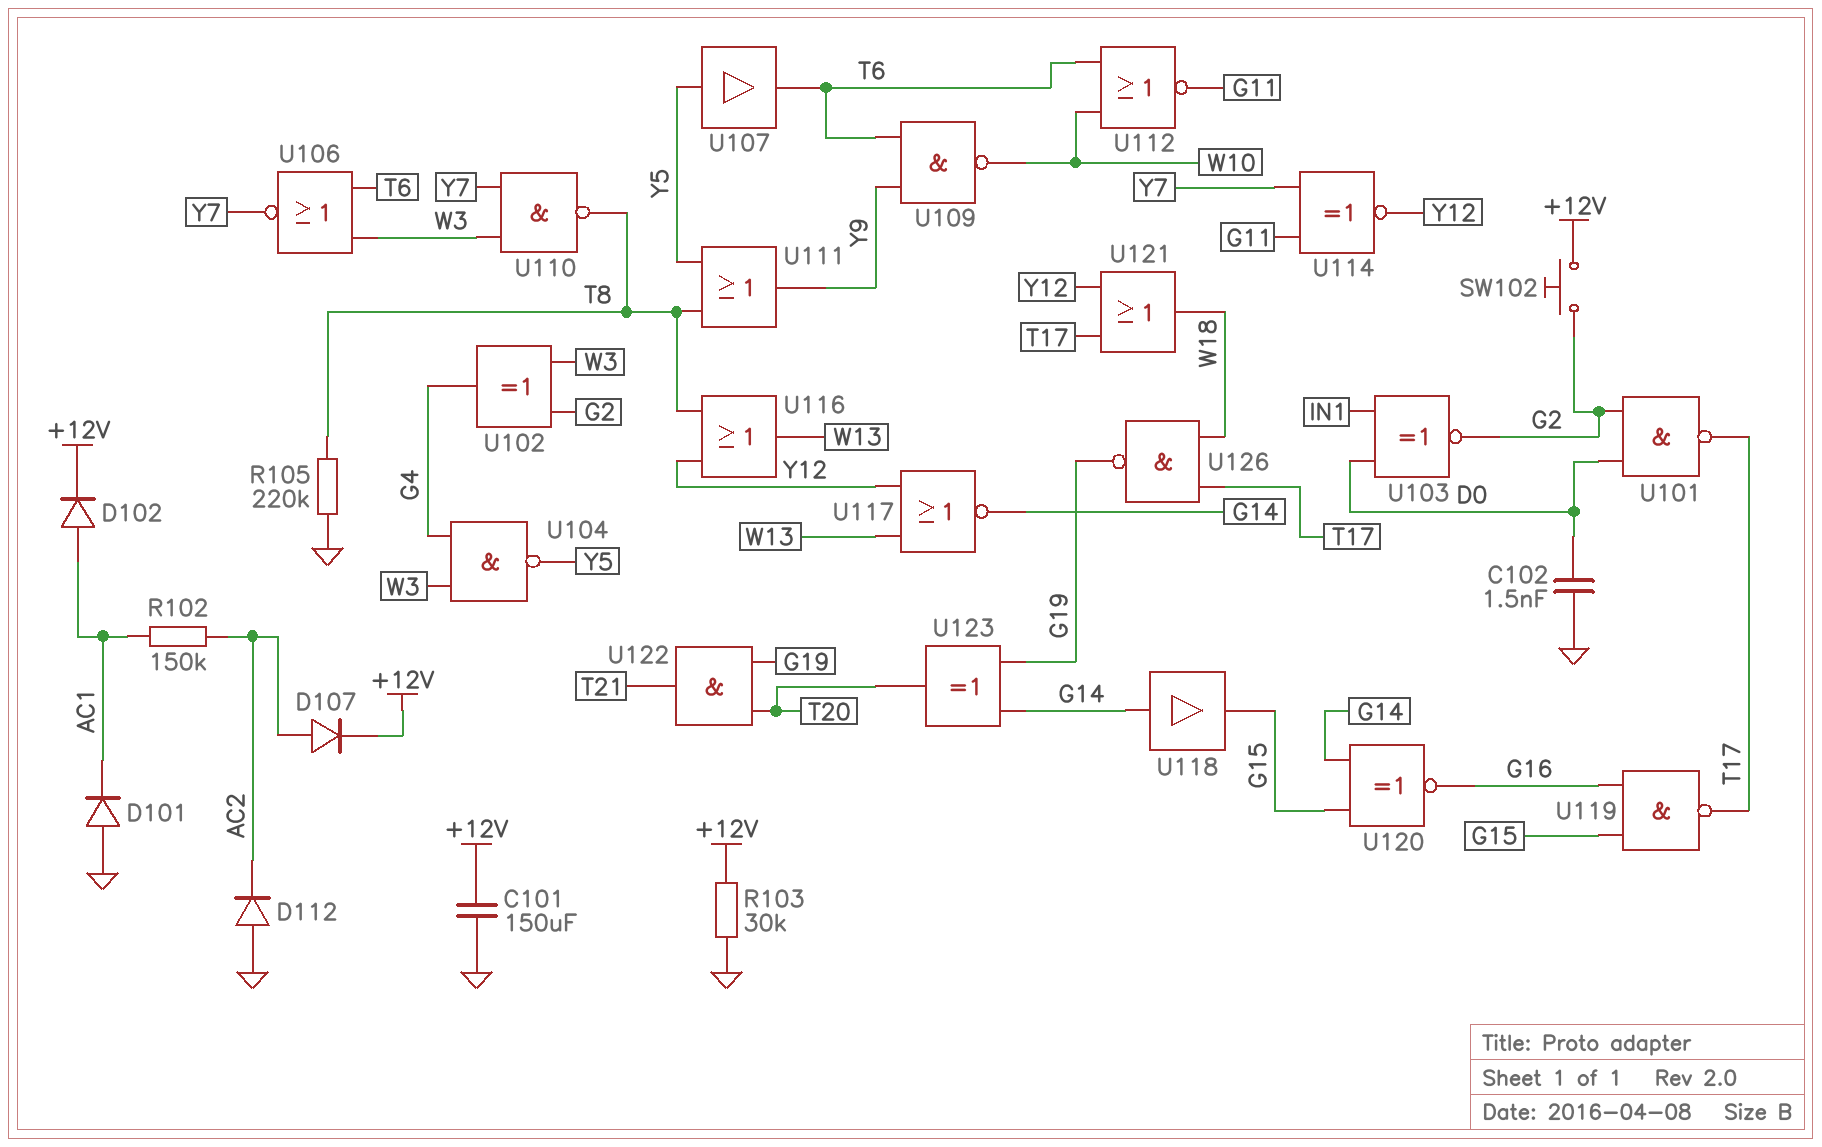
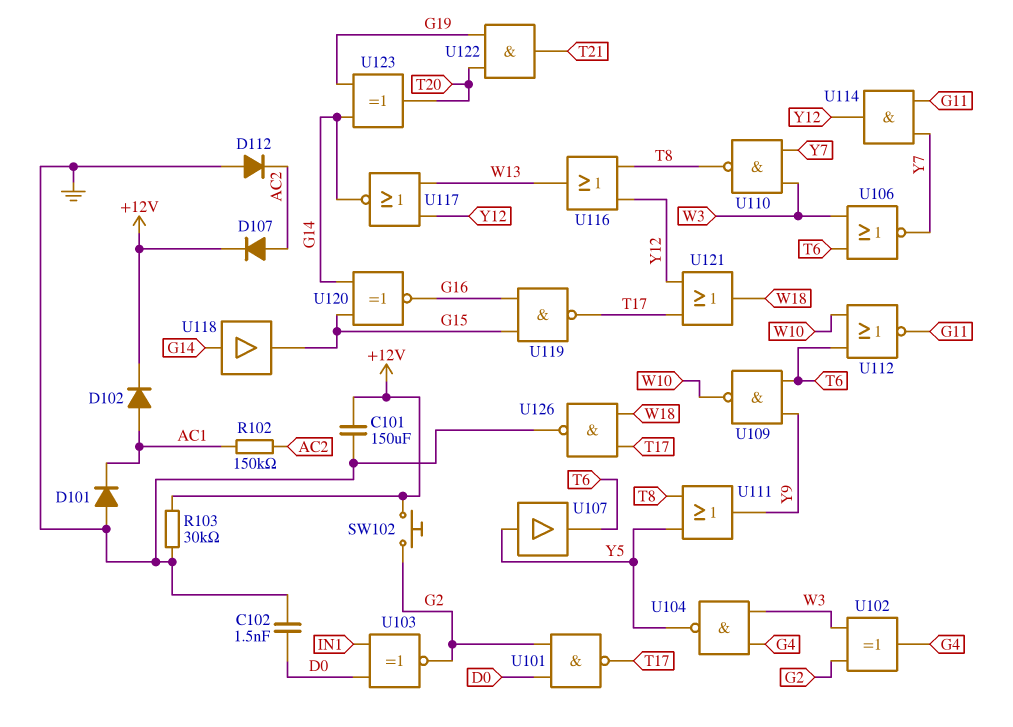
R105: 220k (GND, T8) -> none
U114: XNOR (in G11, in Y7, out Y12) -> AND (in G11, in Y7, out Y12)
U126: NAND (in T17, in W18, out G19) -> NAND (in T17, in W18, out GND)

